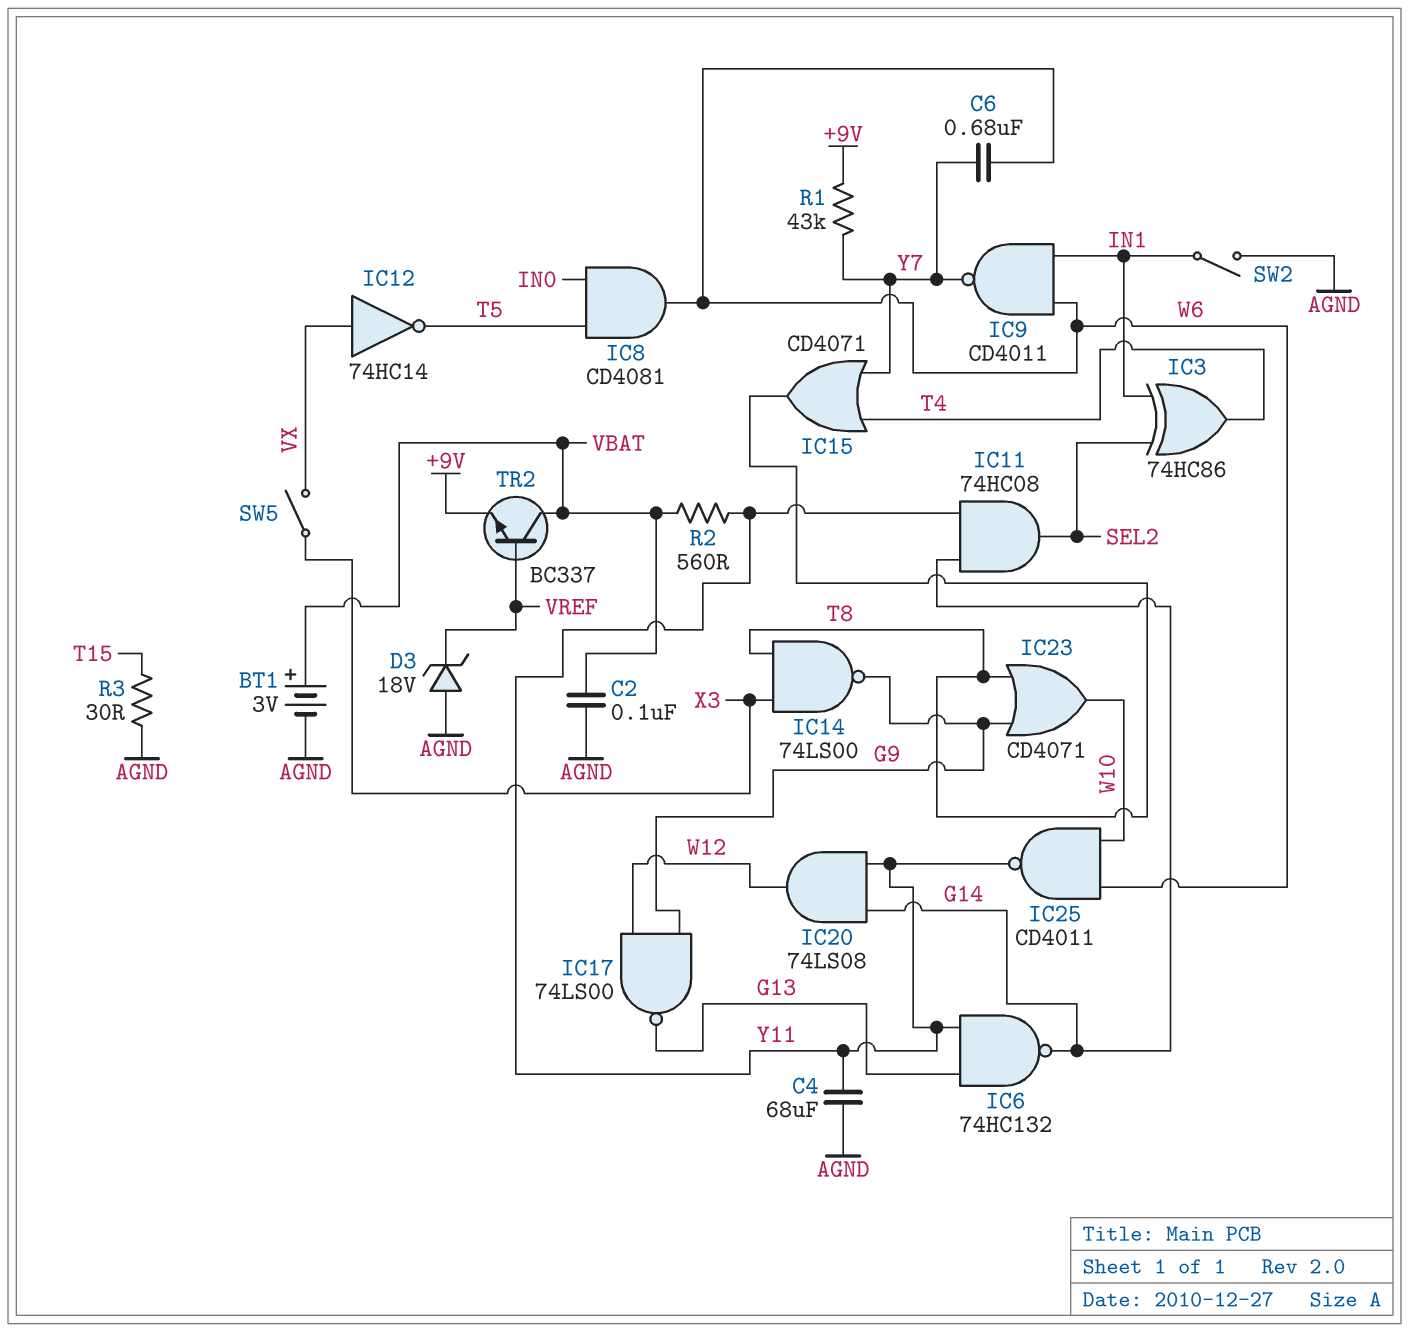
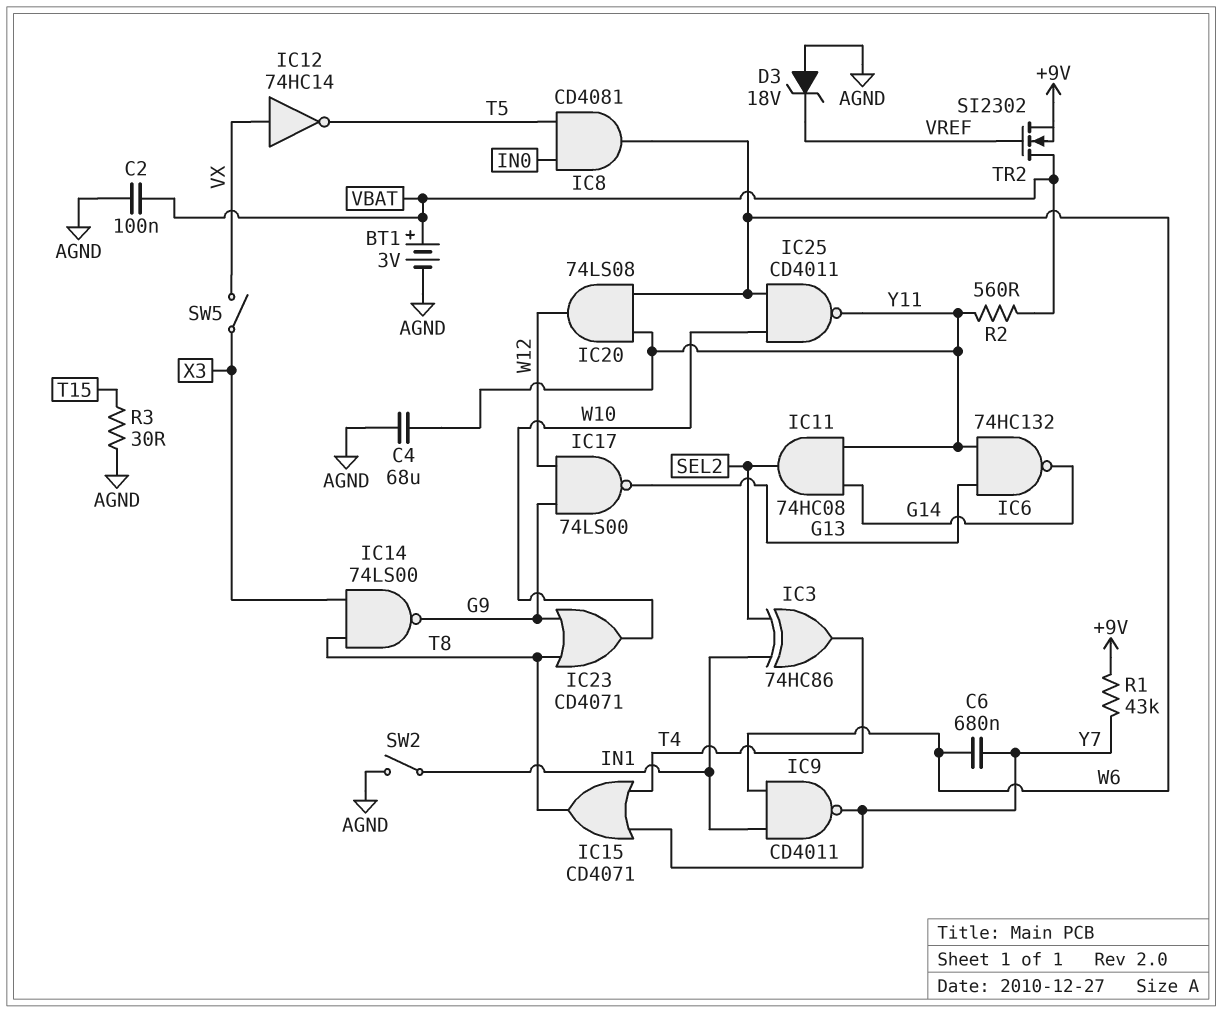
IC20: AND 74LS08 (in G14, in Y11, out W12) -> AND 74LS08 (in W6, in Y11, out W12)
TR2: NPN BC337 (B VREF, C VBAT, E +9V) -> NMOS SI2302 (G VREF, D VBAT, S +9V)

